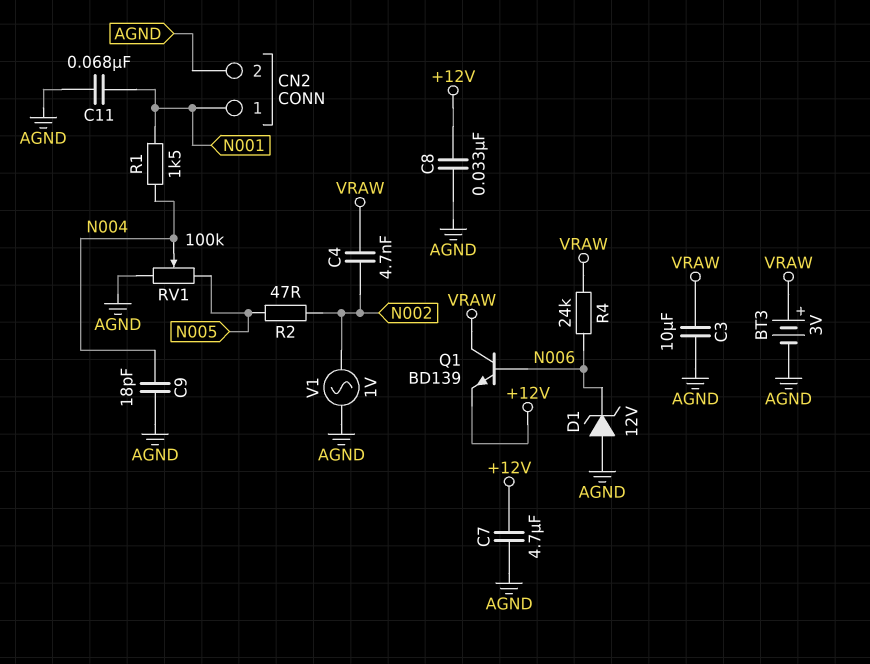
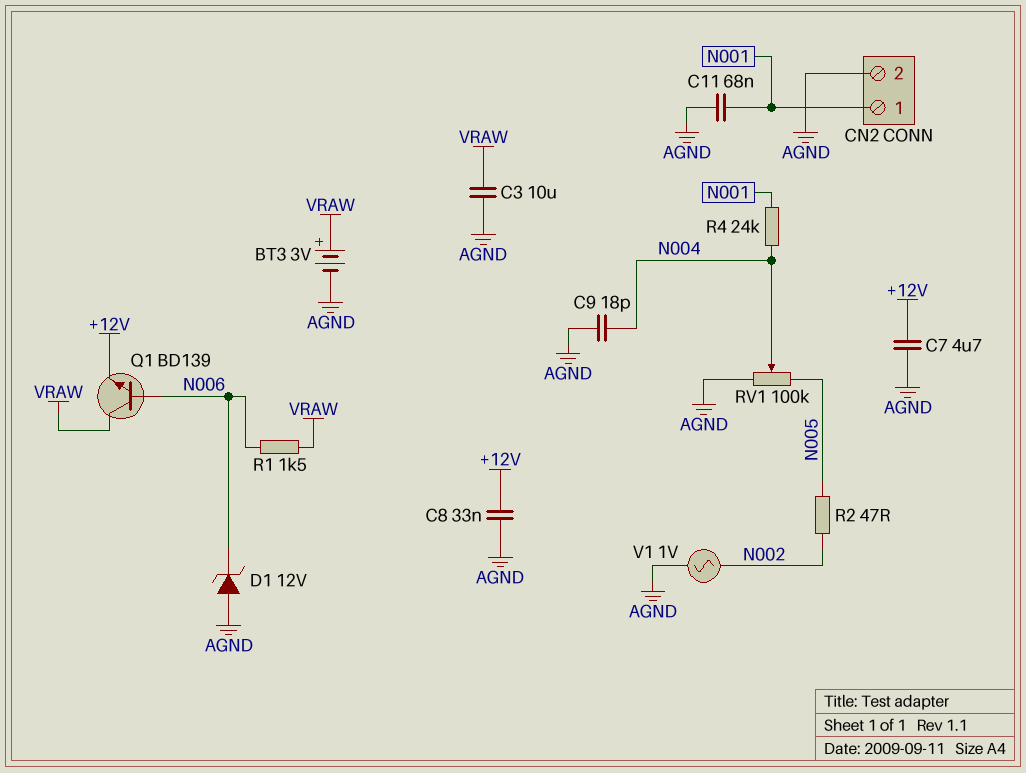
C4: 4.7nF (N002, VRAW) -> none
R1: 1.5k (N001, N004) -> 1.5k (N006, VRAW)
R4: 24k (N006, VRAW) -> 24k (N001, N004)

